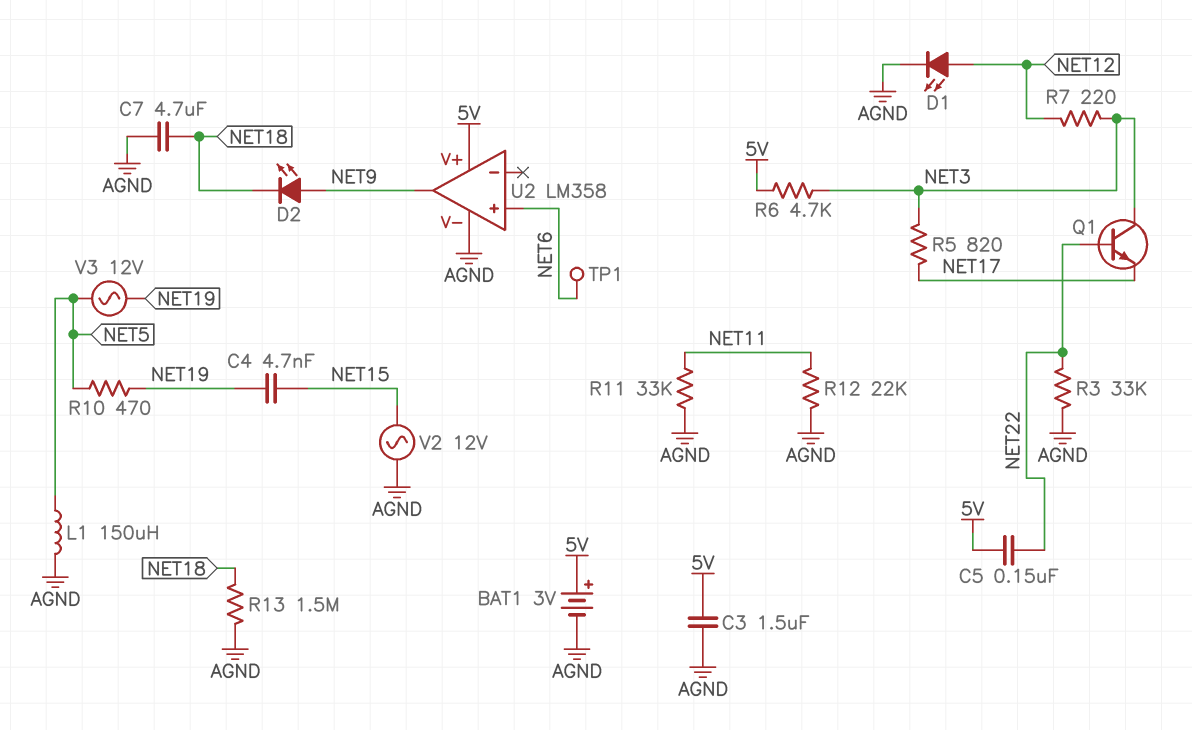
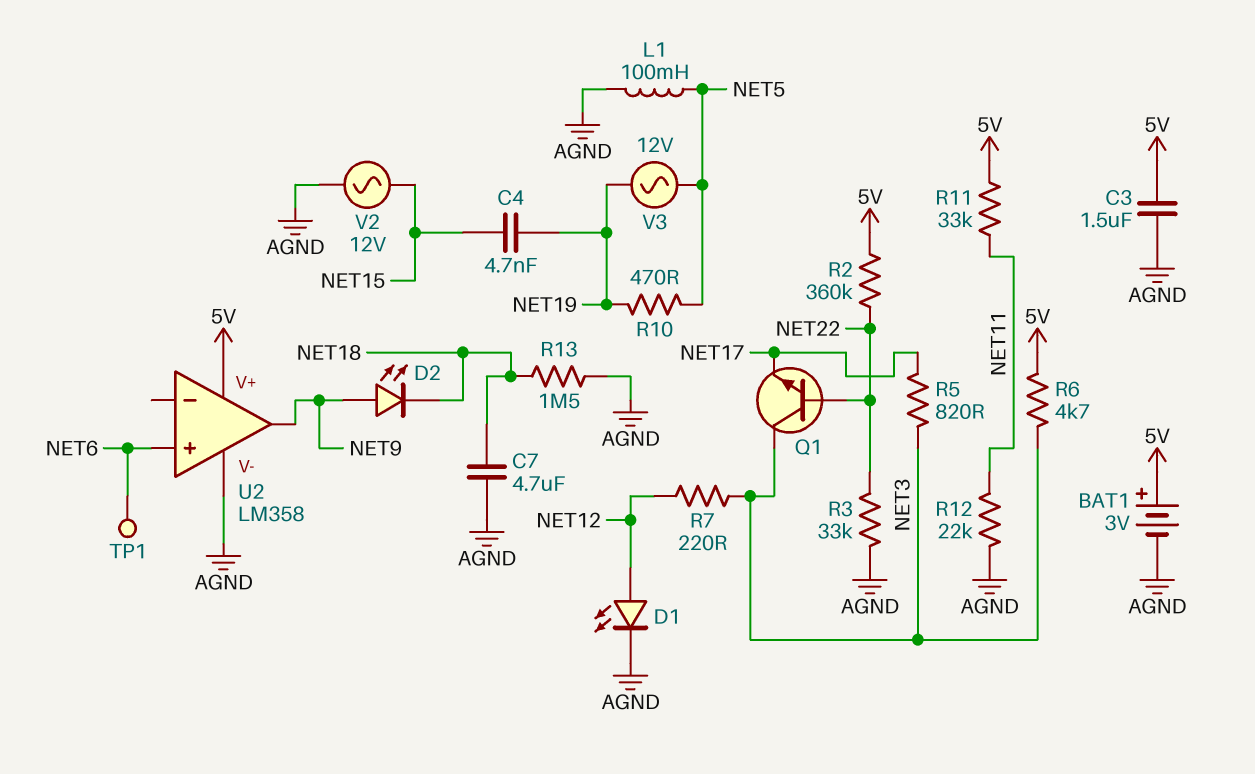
C5: 150nF (5V, NET22) -> none
L1: 150uH (AGND, NET5) -> 100mH (AGND, NET5)
R2: none -> 360k (5V, NET22)
R11: 33k (AGND, NET11) -> 33k (5V, NET11)

